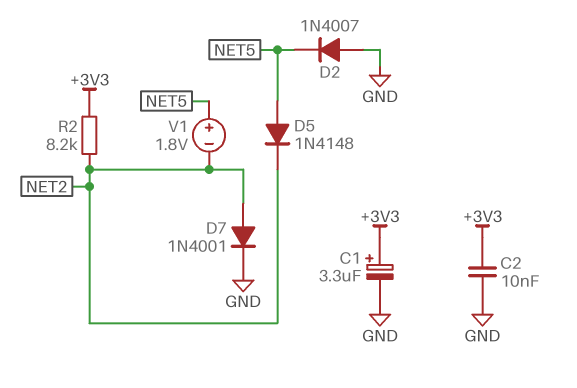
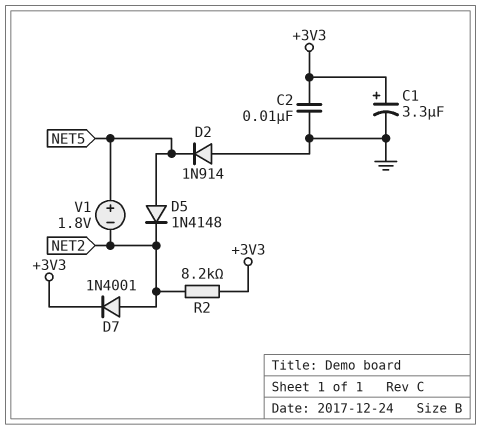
D2: diode 1N4007 (A GND, K NET5) -> diode 1N914 (A GND, K NET5)
D7: diode 1N4001 (A NET2, K GND) -> diode 1N4001 (A NET2, K +3V3)

